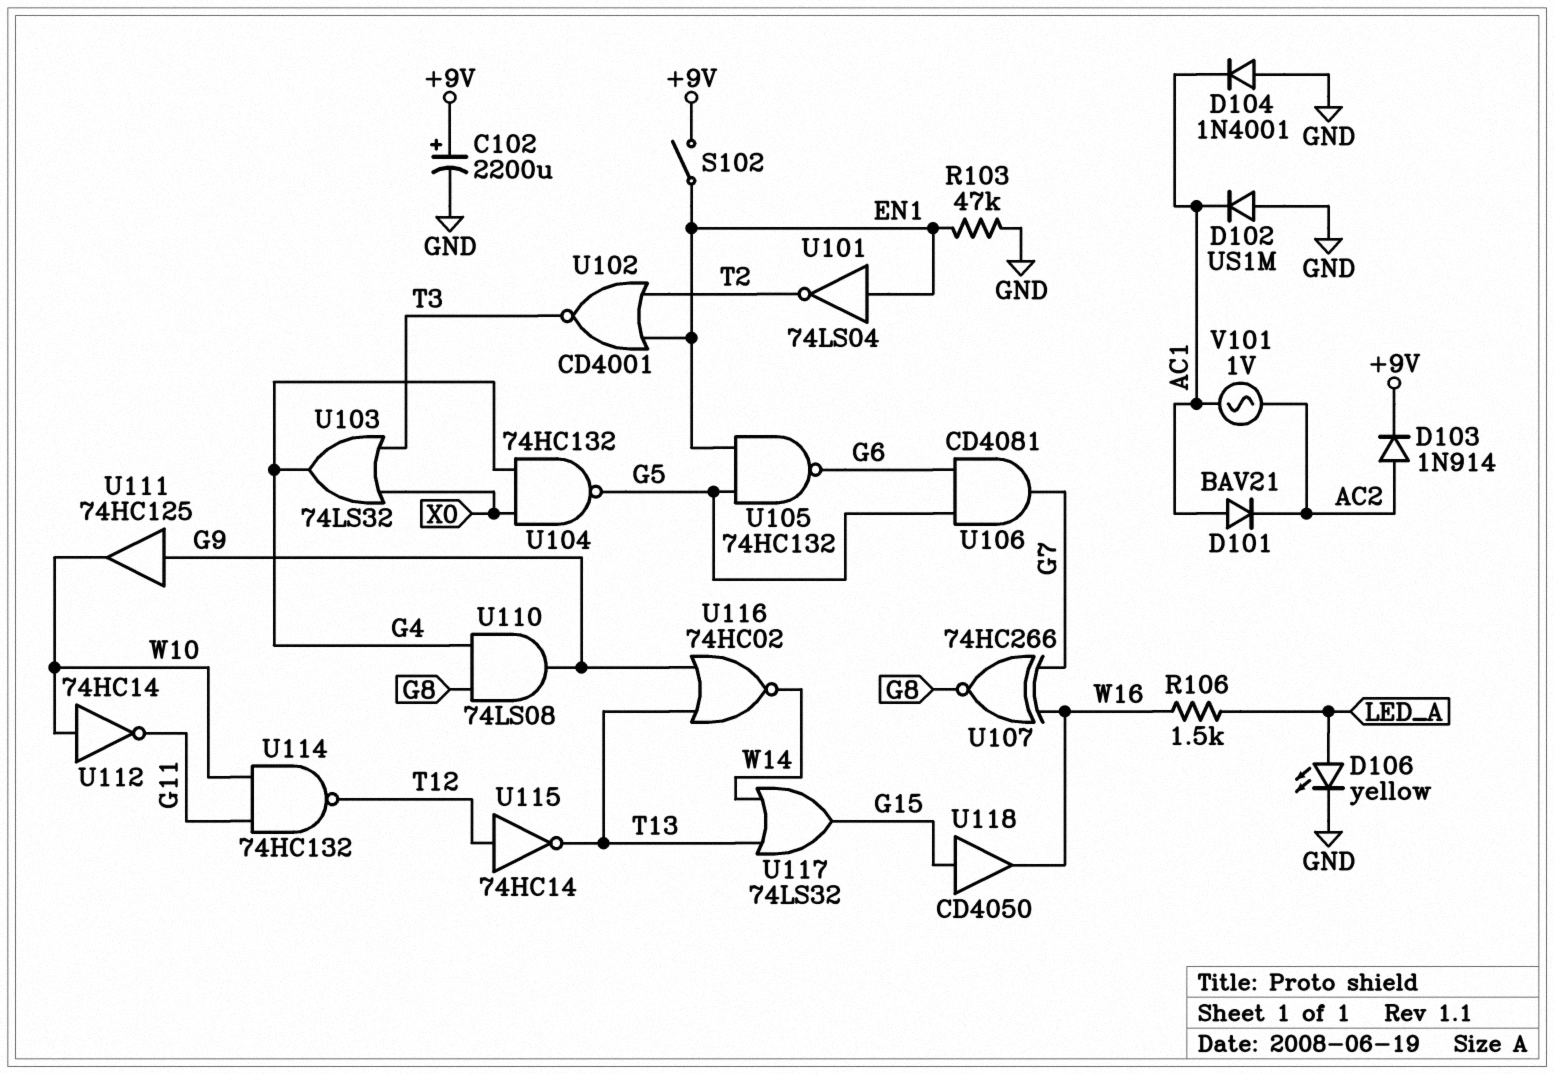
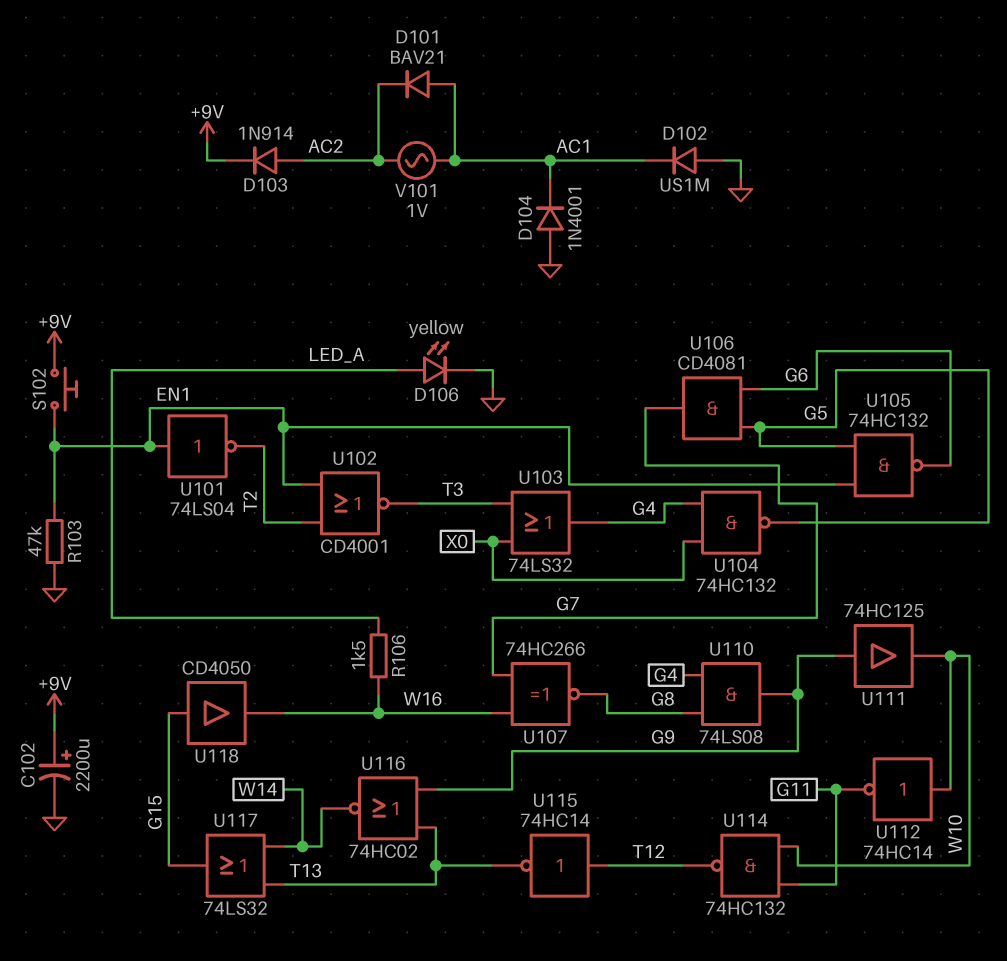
S102: switch (+9V, EN1) -> button (+9V, EN1)

